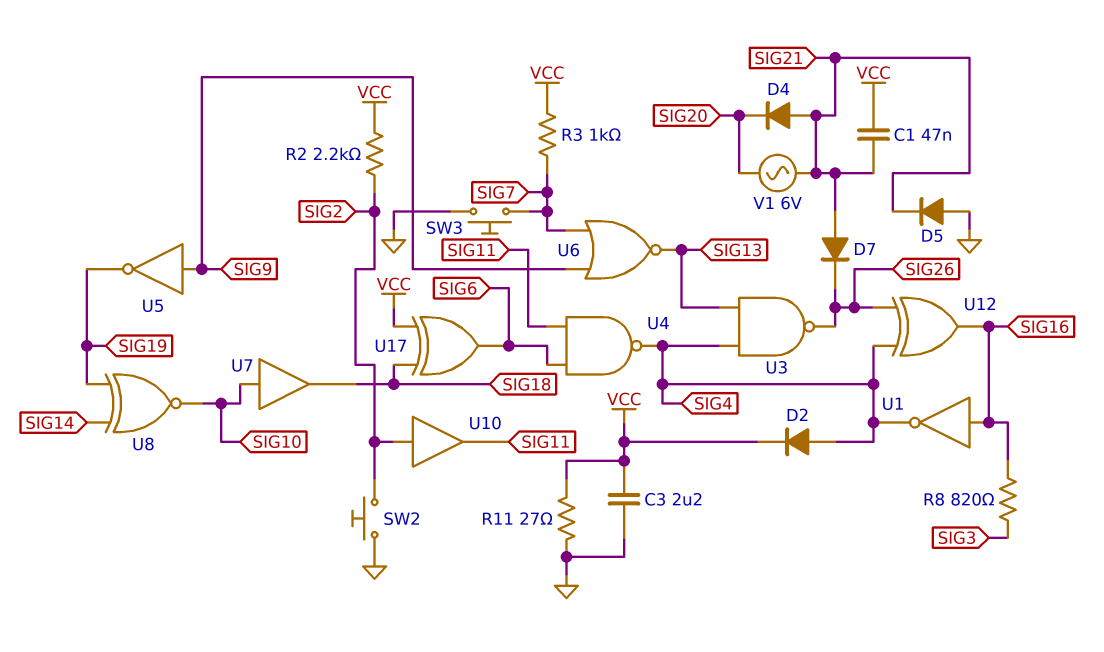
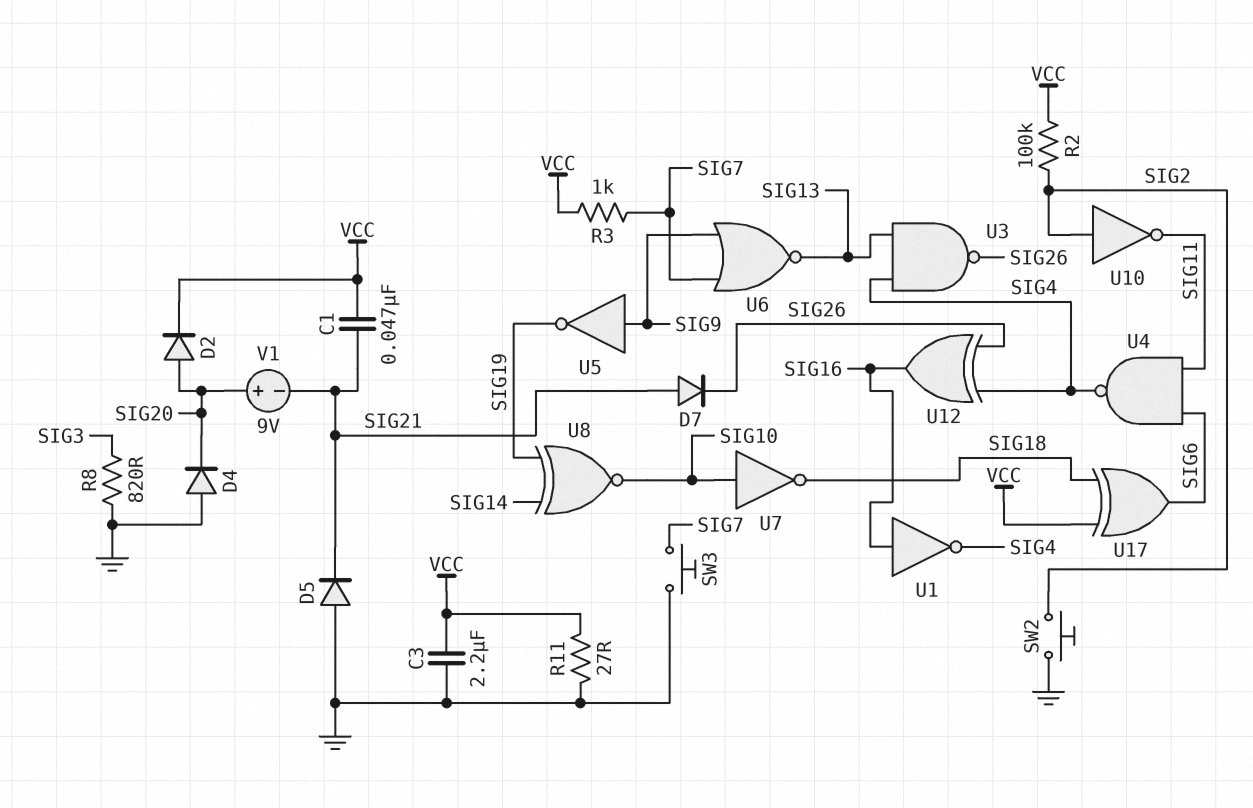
D2: diode (A SIG4, K VCC) -> diode (A SIG20, K VCC)
D4: diode (A SIG21, K SIG20) -> diode (A GND, K SIG20)
R2: 2.2k (SIG2, VCC) -> 100k (SIG2, VCC)
R8: 820 (SIG3, SIG16) -> 820 (GND, SIG3)
U7: buffer (in SIG10, out SIG18) -> NOT (in SIG10, out SIG18)
U10: buffer (in SIG2, out SIG11) -> NOT (in SIG2, out SIG11)
V1: AC 6V (SIG20, SIG21) -> 9V (plus SIG20, minus SIG21)

